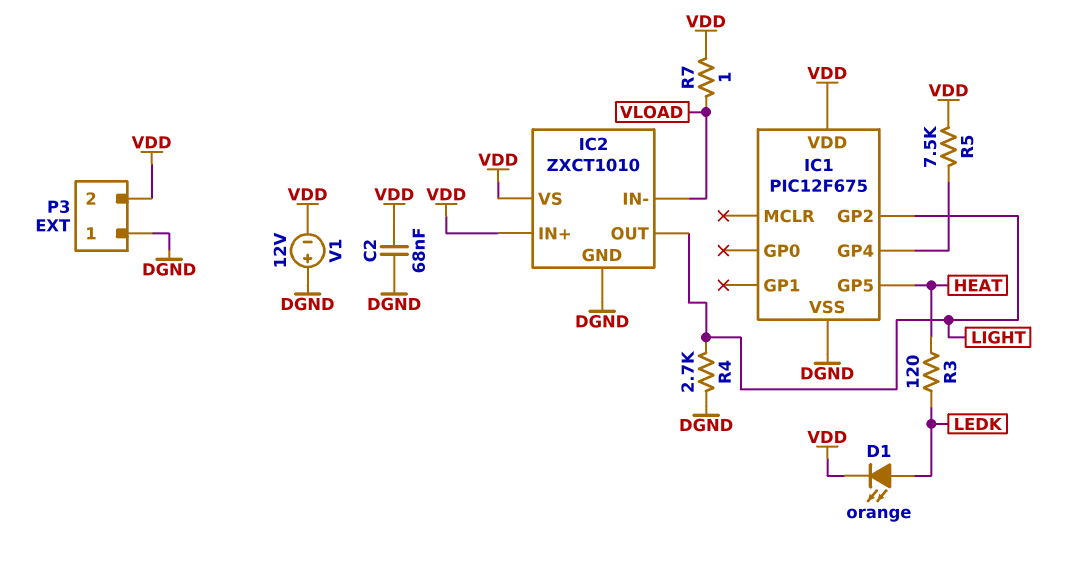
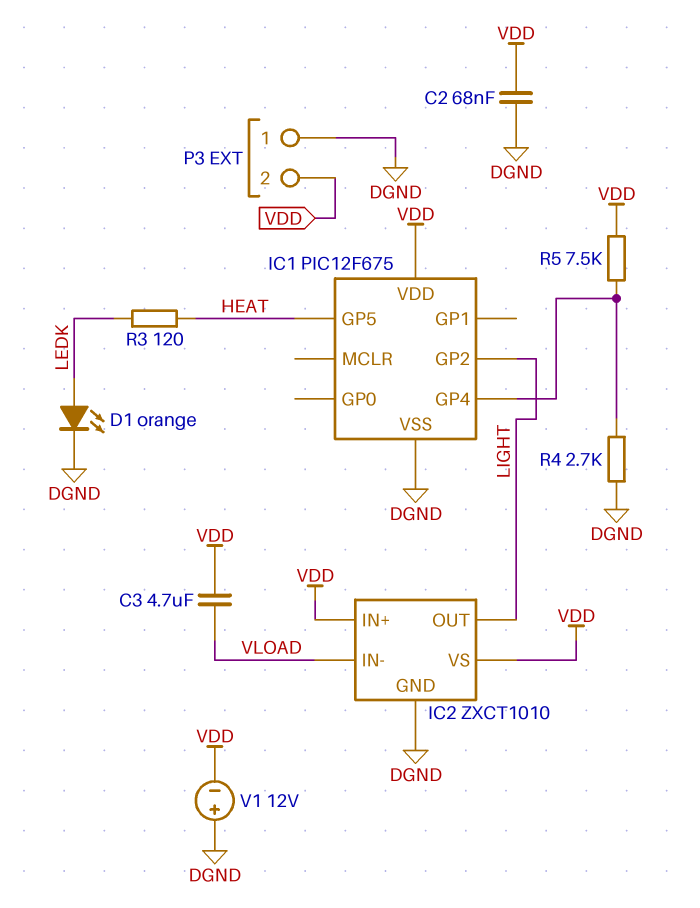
C3: none -> 4.7uF (VDD, VLOAD)
D1: LED orange (A LEDK, K VDD) -> LED orange (A LEDK, K DGND)
R4: 2.7k (DGND, LIGHT) -> 2.7k (DGND, IC1/GP4)
R7: 1 (VDD, VLOAD) -> none

